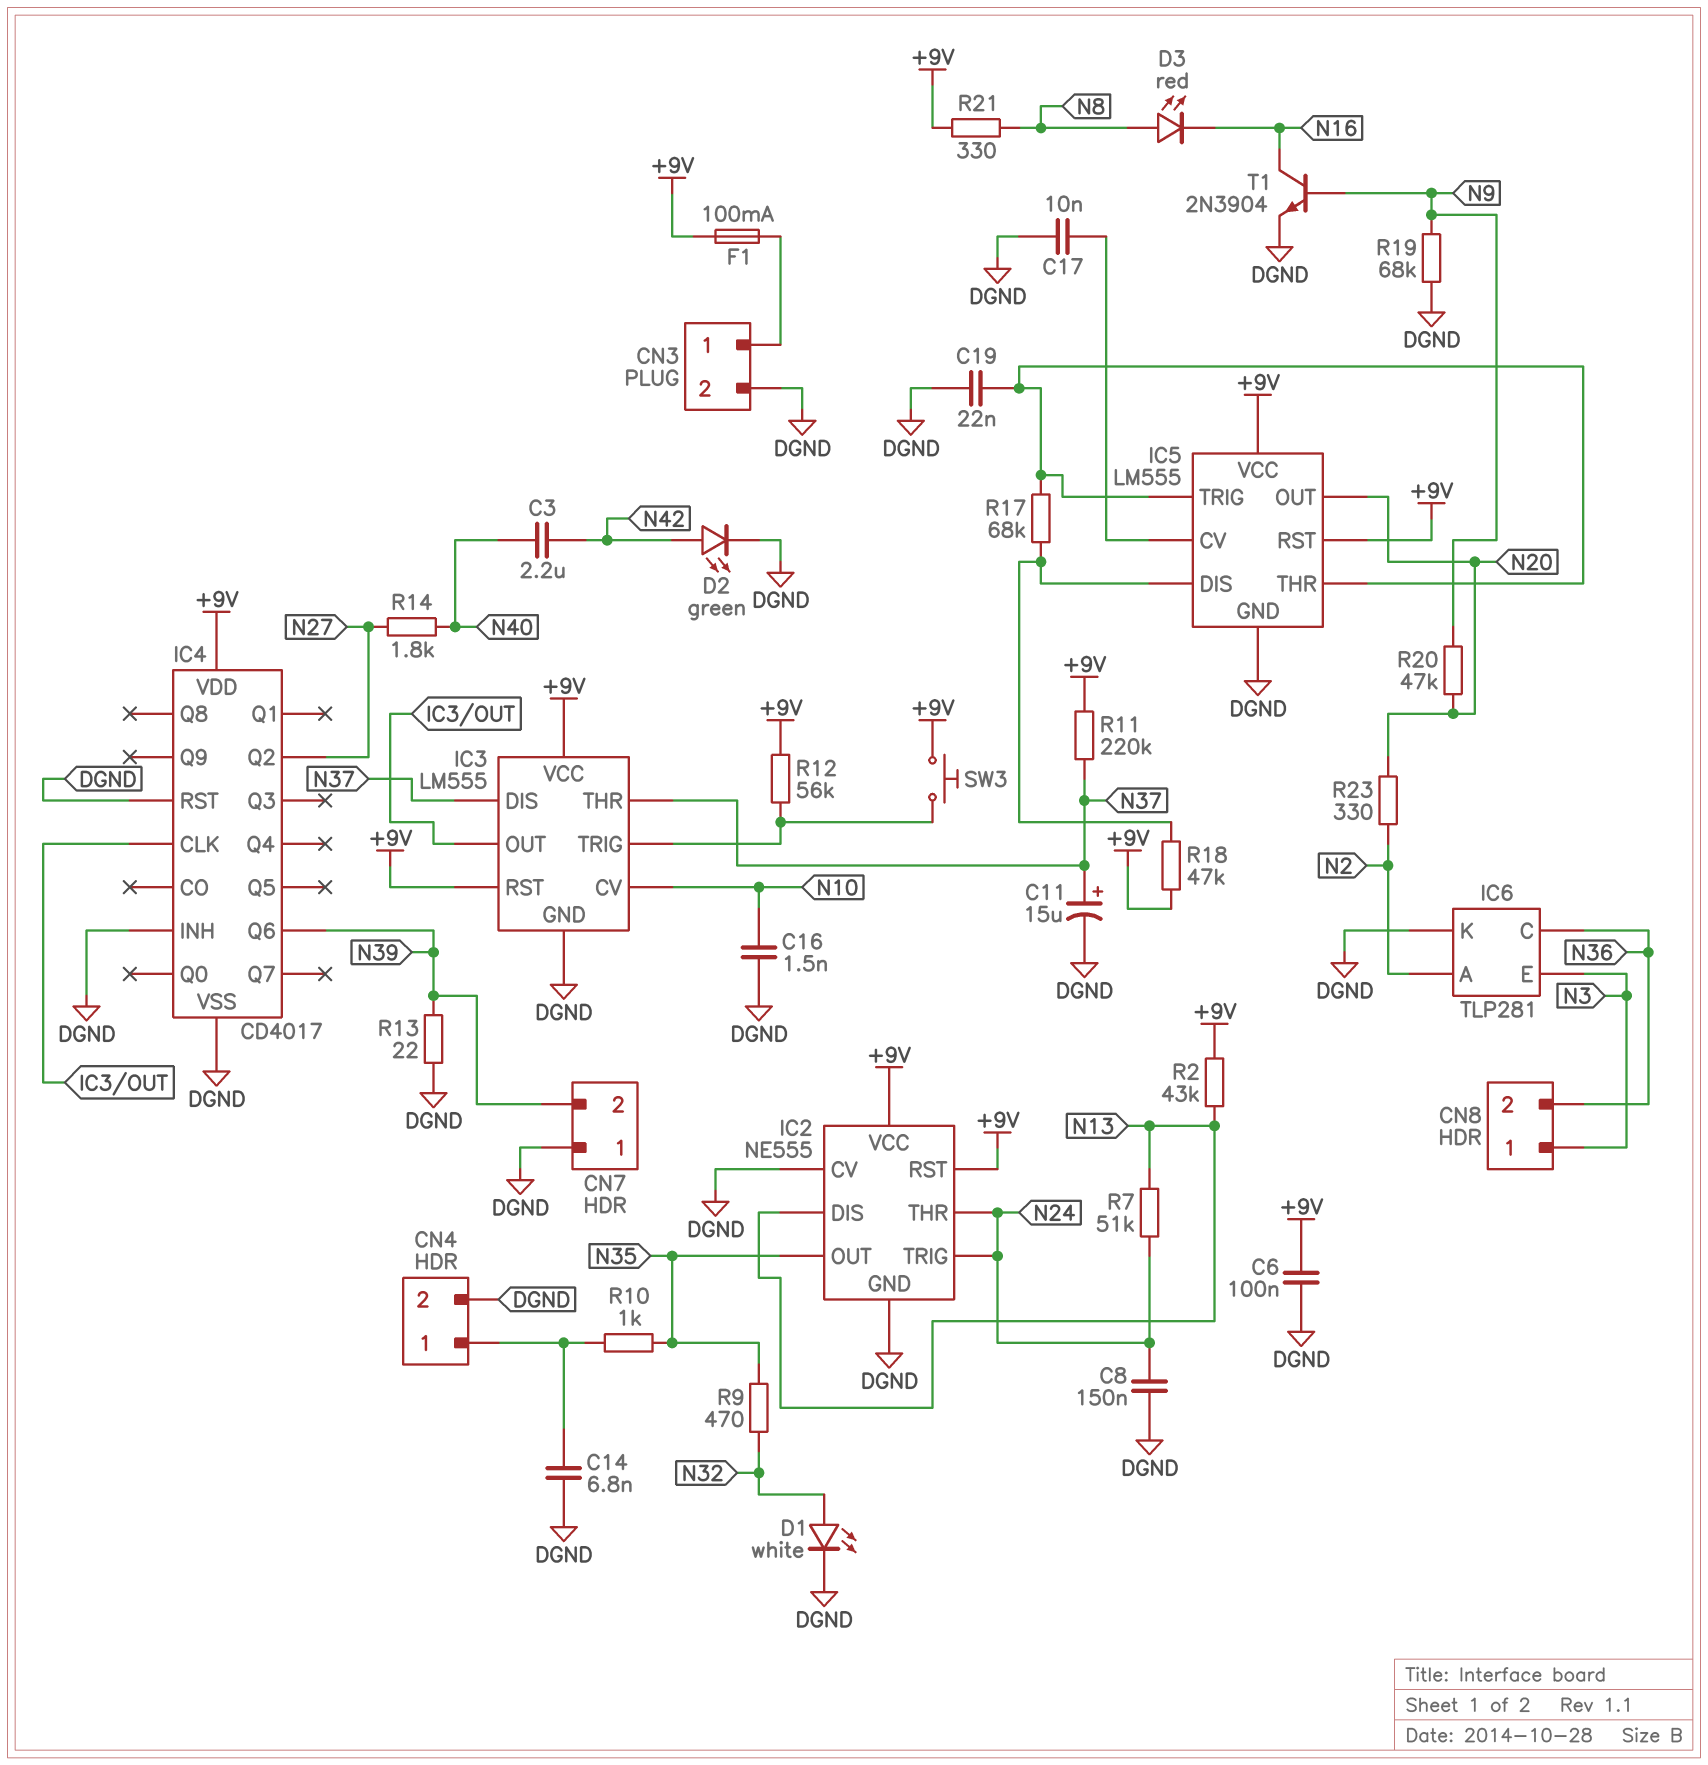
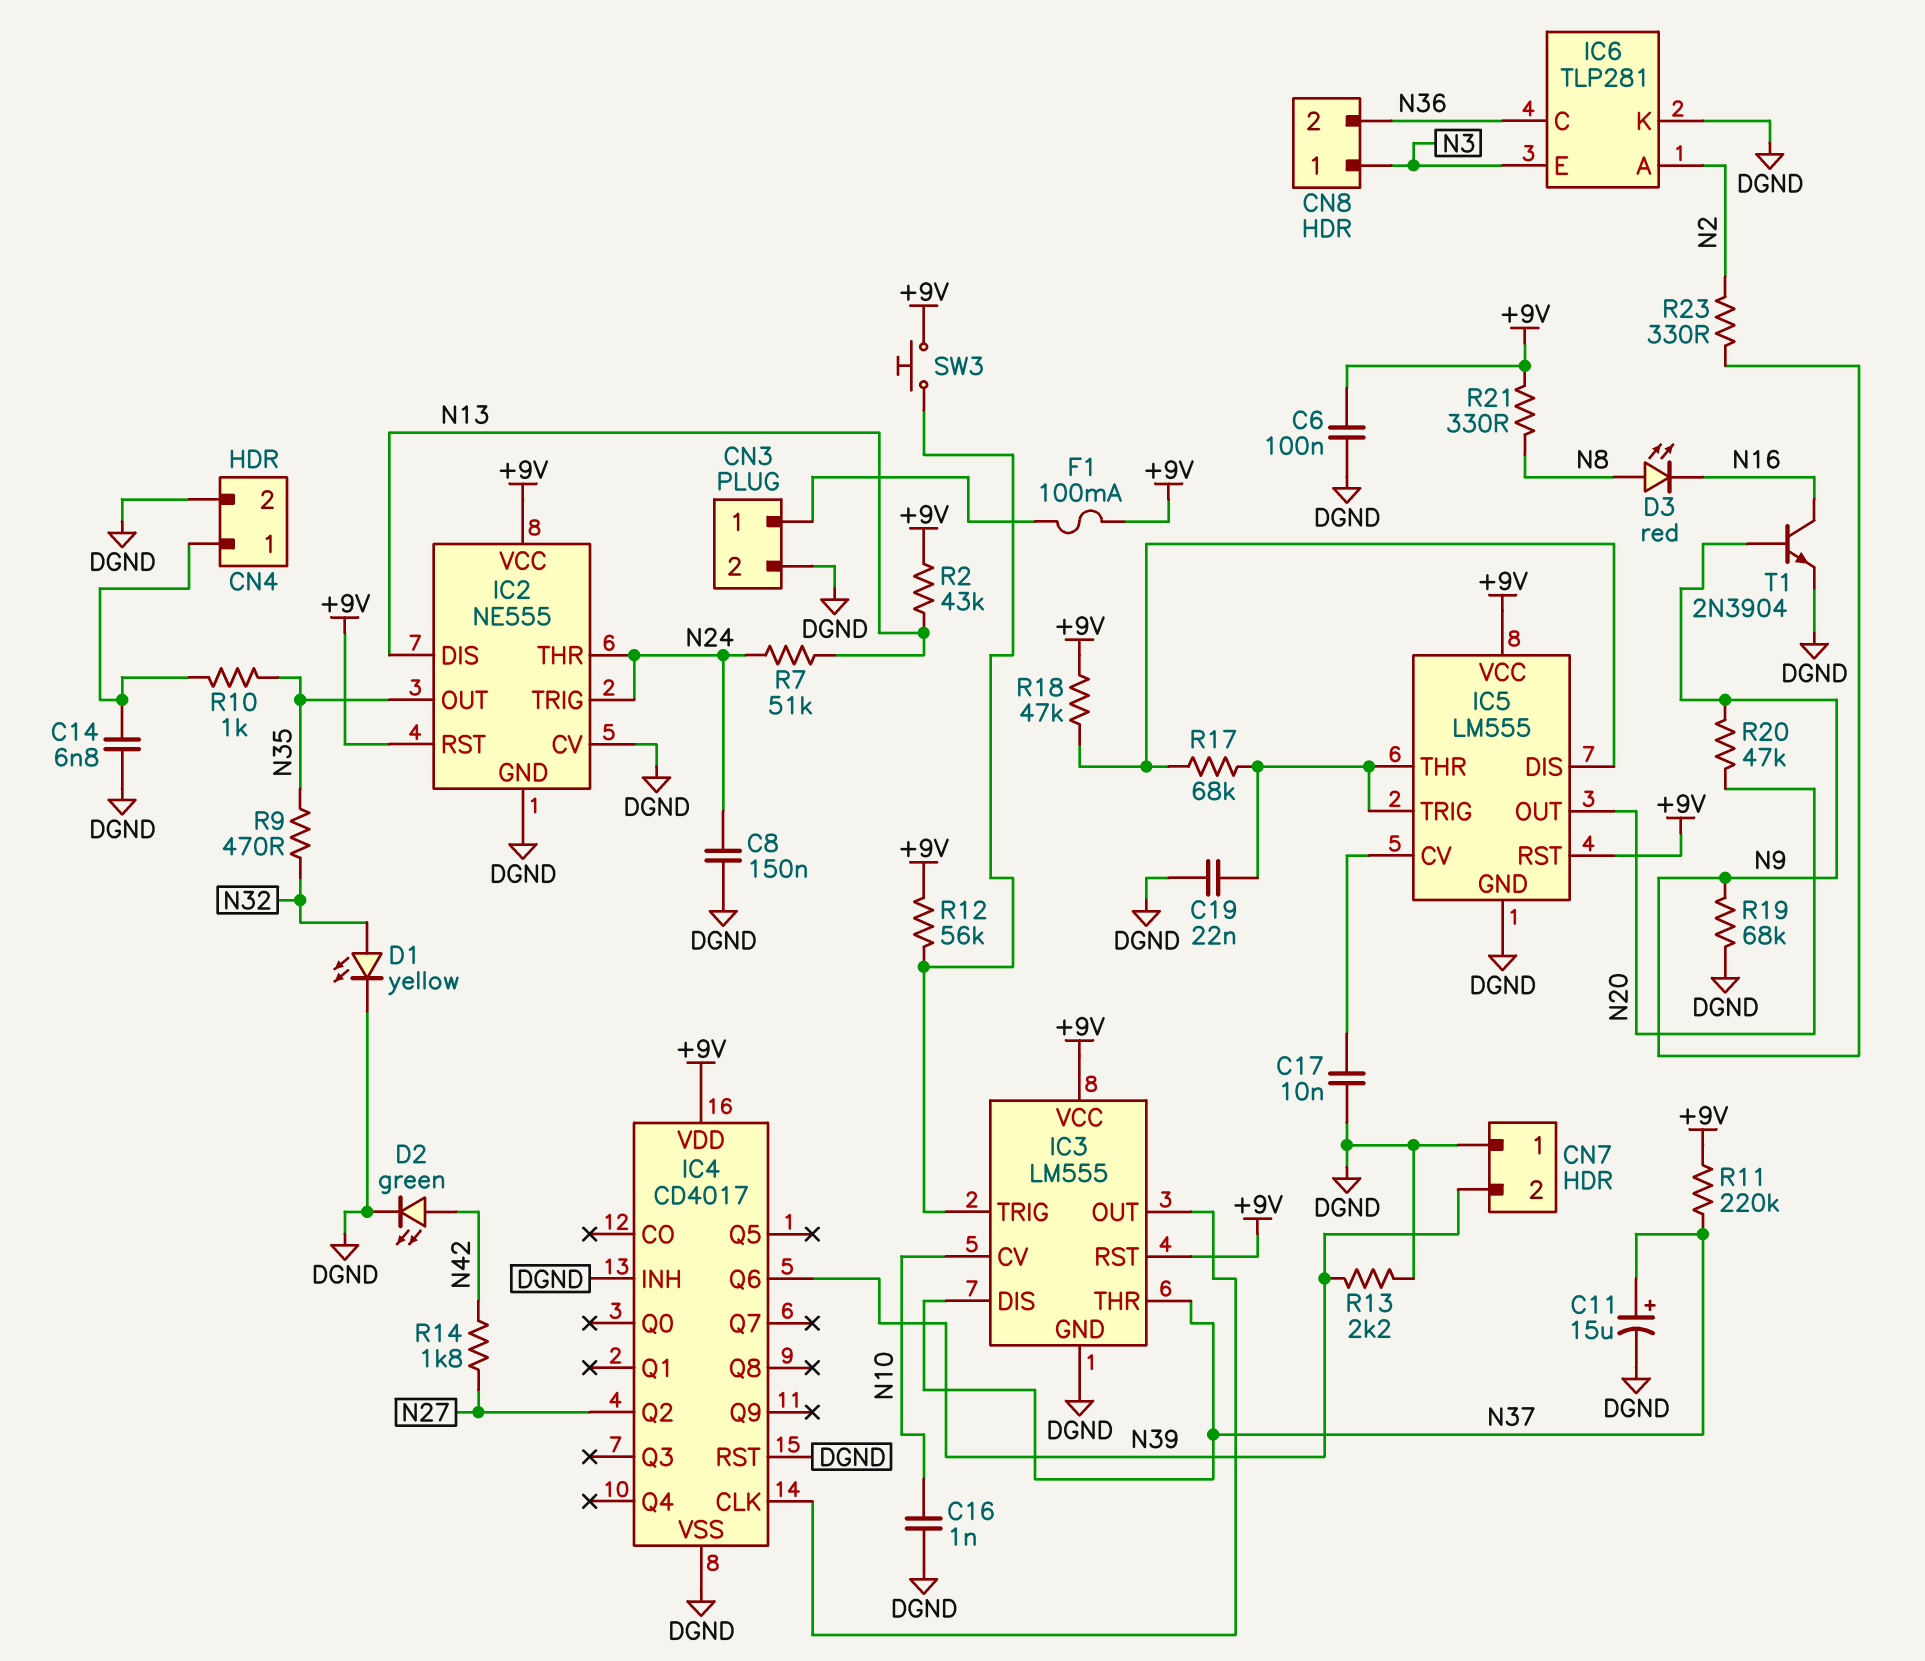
C3: 2.2uF (N40, N42) -> none
C16: 1.5nF (DGND, N10) -> 1nF (DGND, N10)
D1: LED white (A N32, K DGND) -> LED yellow (A N32, K DGND)
R13: 22 (DGND, N39) -> 2.2k (DGND, N39)
R14: 1.8k (N27, N40) -> 1.8k (N27, N42)
R23: 330 (N2, N20) -> 330 (N2, N9)

